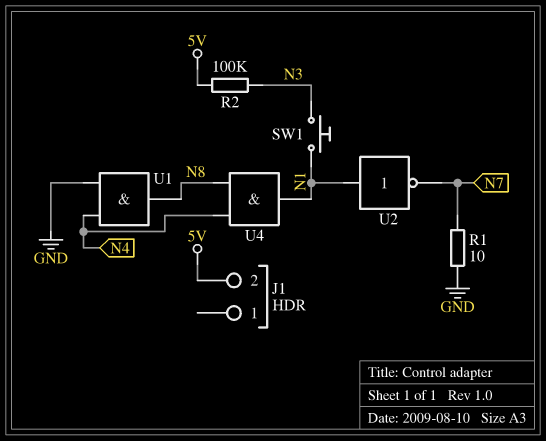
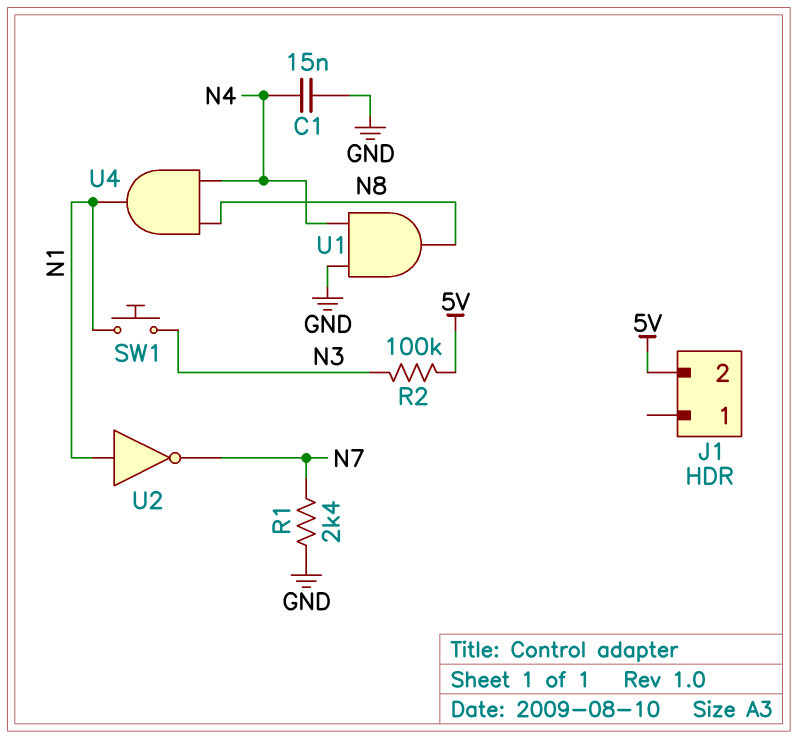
C1: none -> 15nF (GND, N4)
R1: 10 (GND, N7) -> 2.4k (GND, N7)

